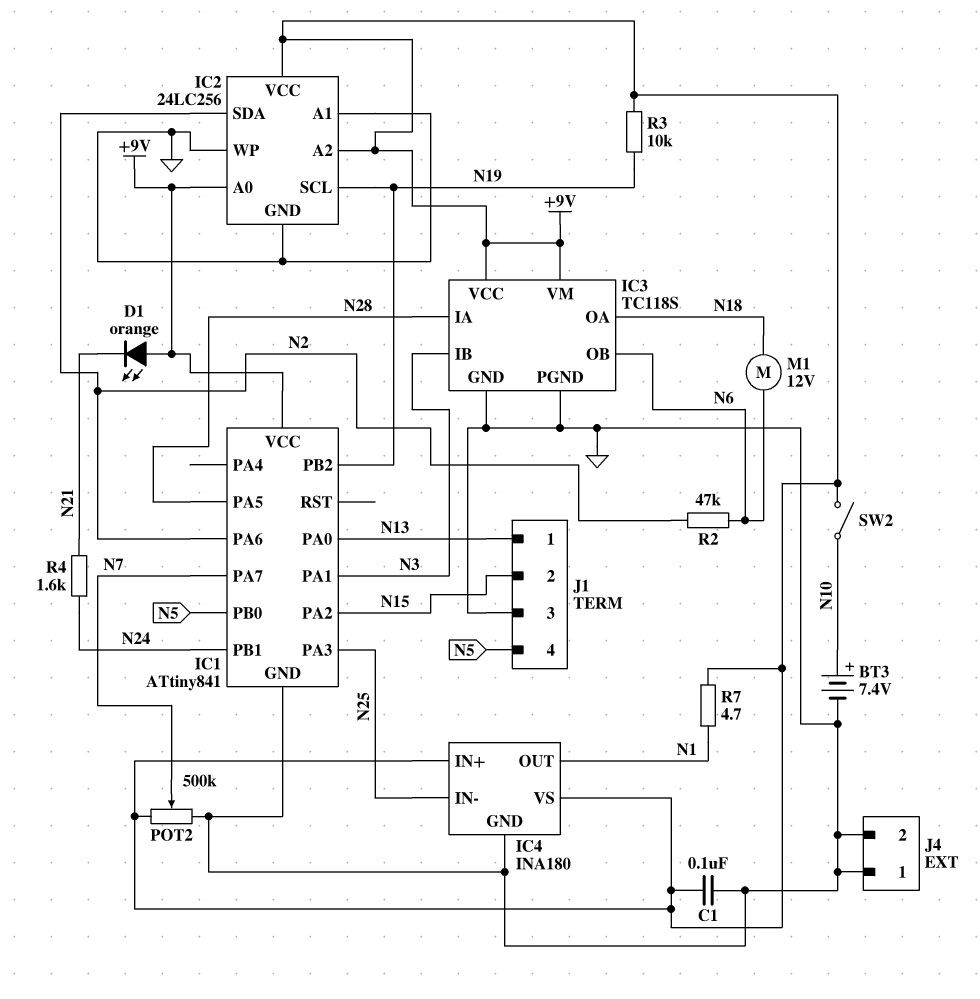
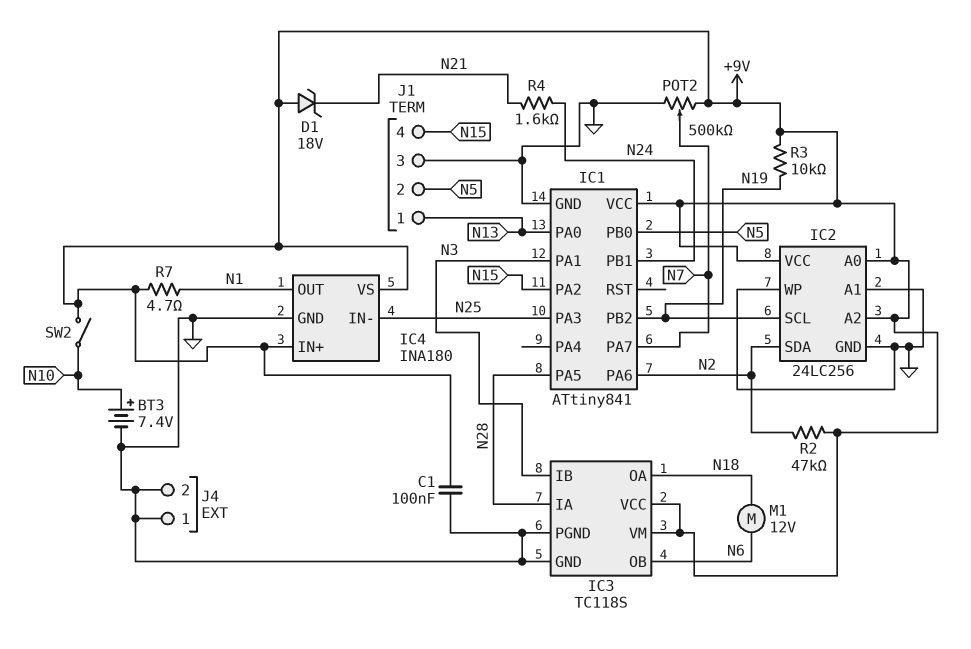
D1: LED orange (A +9V, K N21) -> zener 18V (A +9V, K N21)
J1 pin 2: N15 -> N5
J1 pin 4: N5 -> N15
R2: 47k (N2, N6) -> 47k (+9V, N2)

